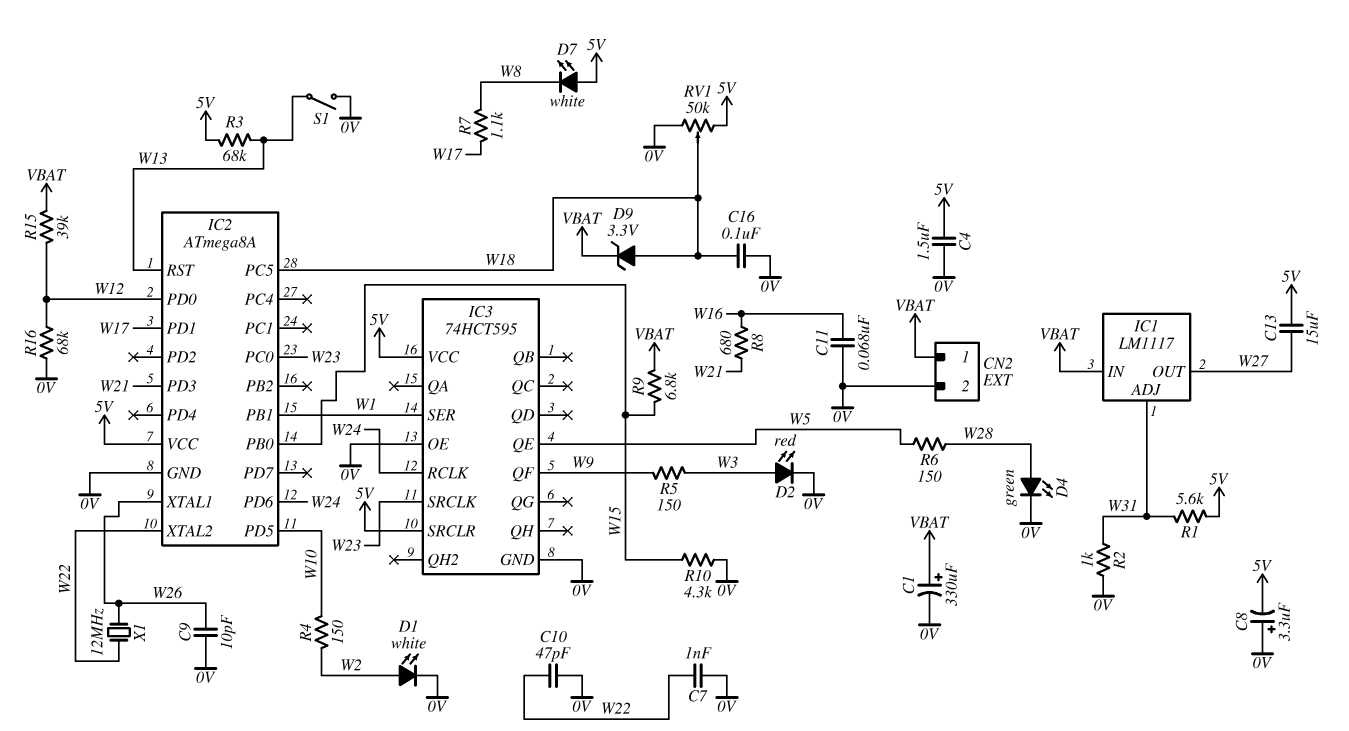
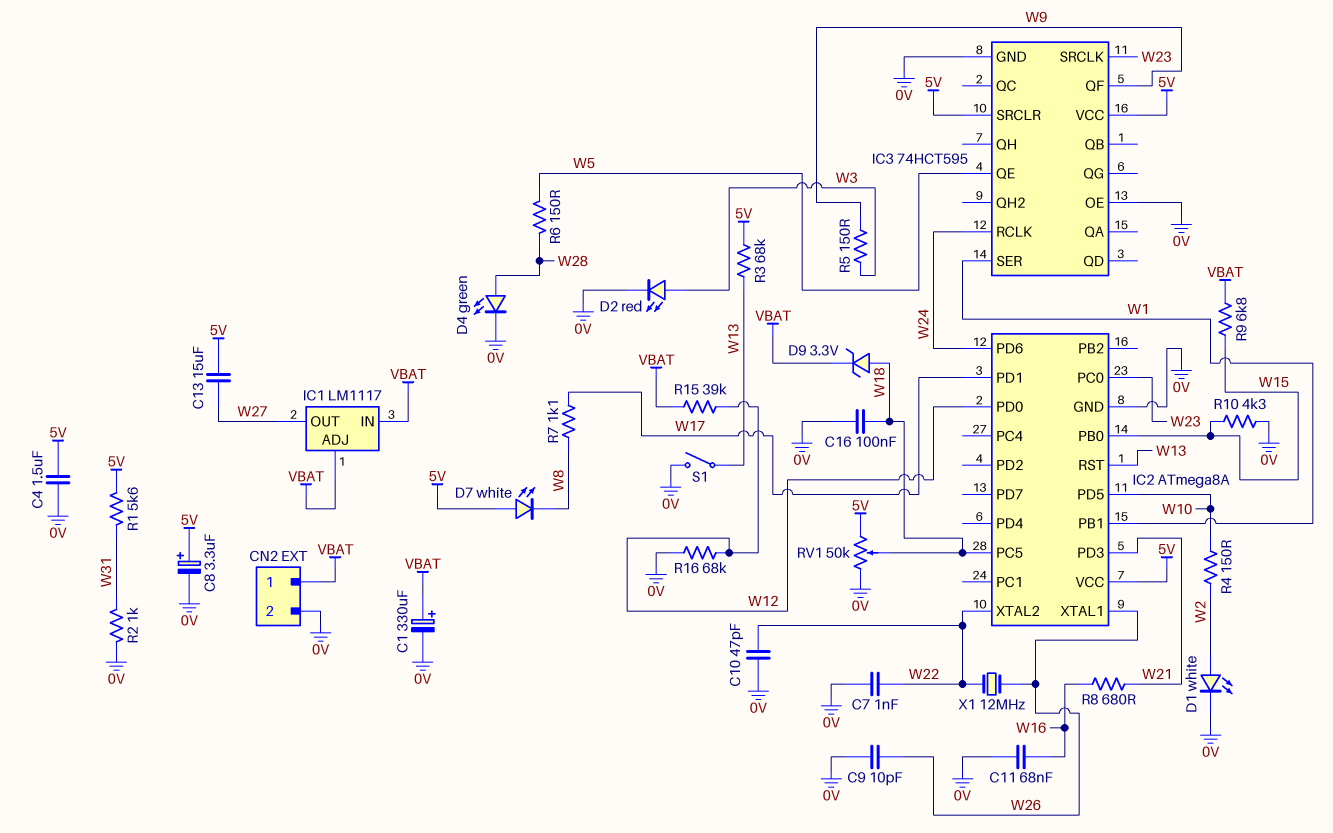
C8: 3.3uF (plus 0V, minus 5V) -> 3.3uF (plus 5V, minus 0V)
IC1 pin ADJ: W31 -> VBAT

